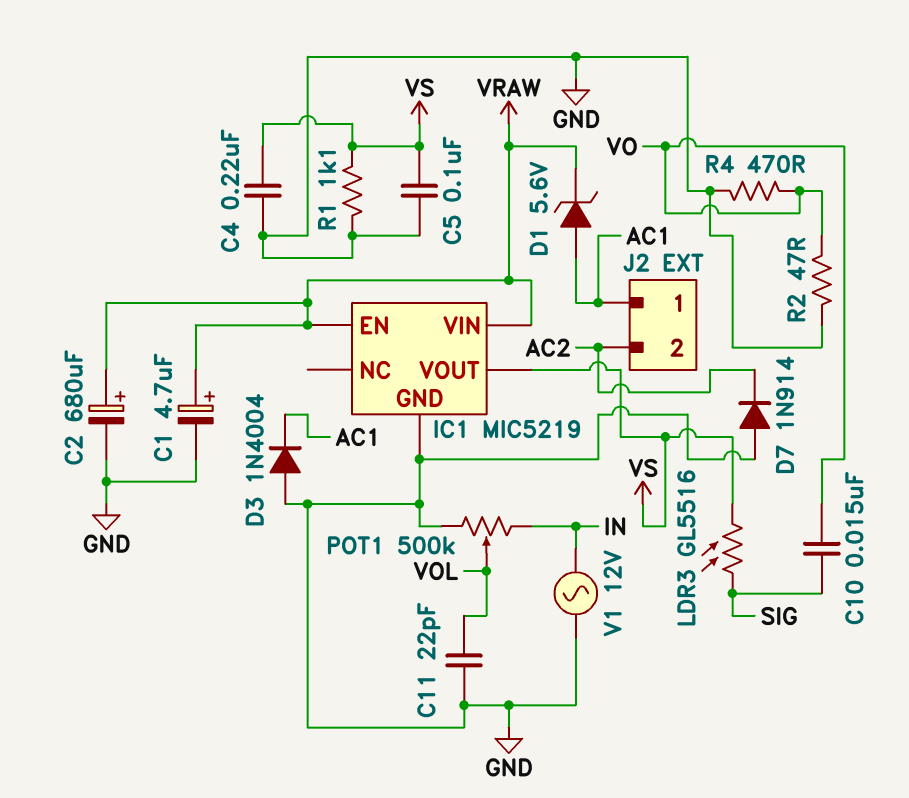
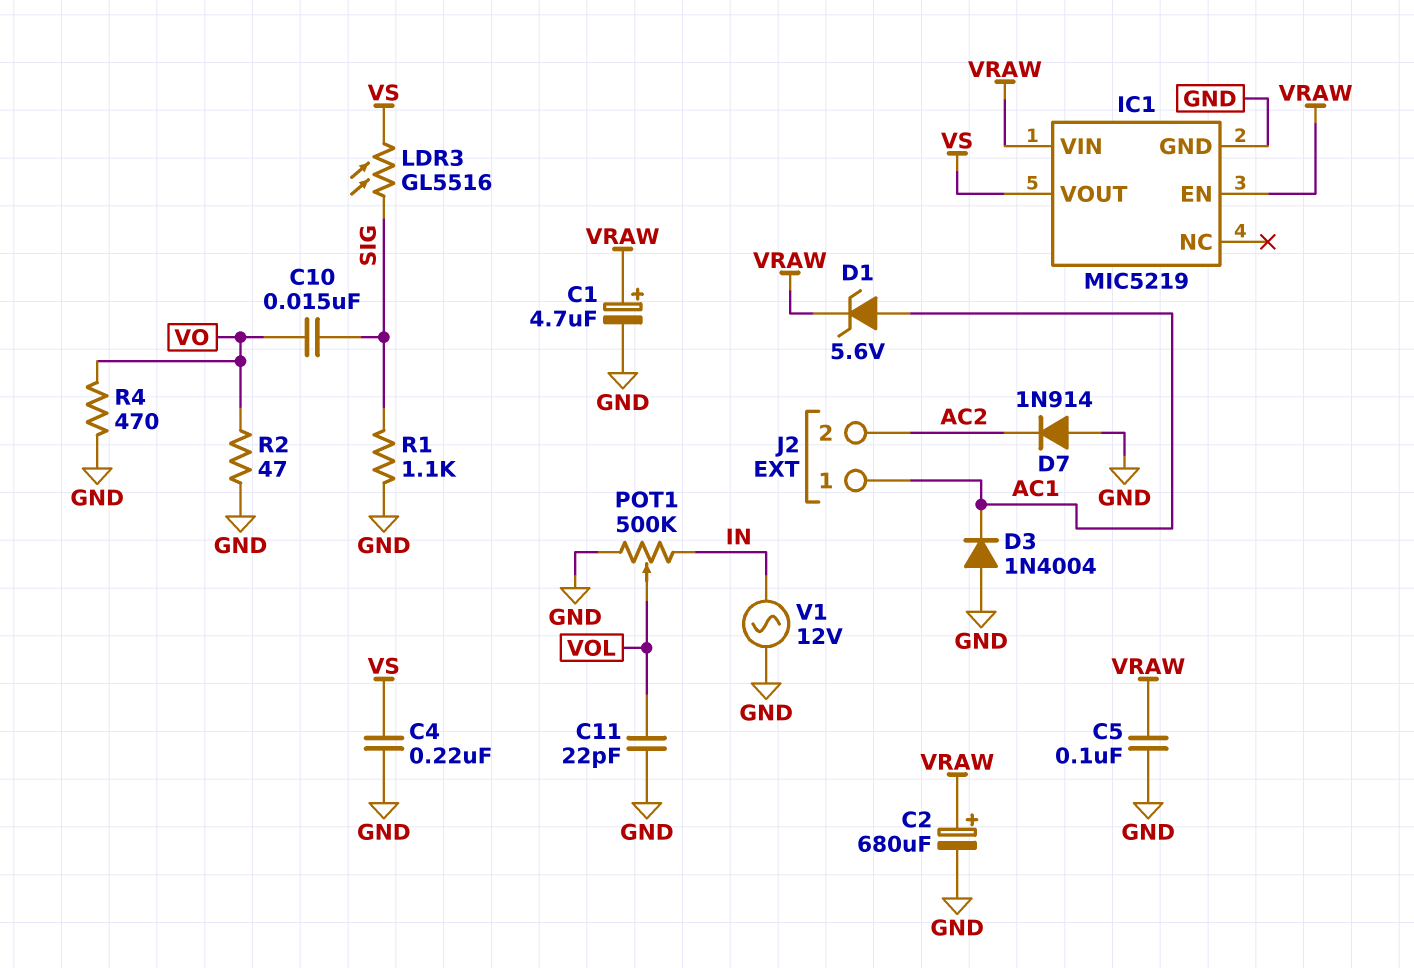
C5: 100nF (GND, VS) -> 100nF (GND, VRAW)
R1: 1.1k (GND, VS) -> 1.1k (GND, SIG)

